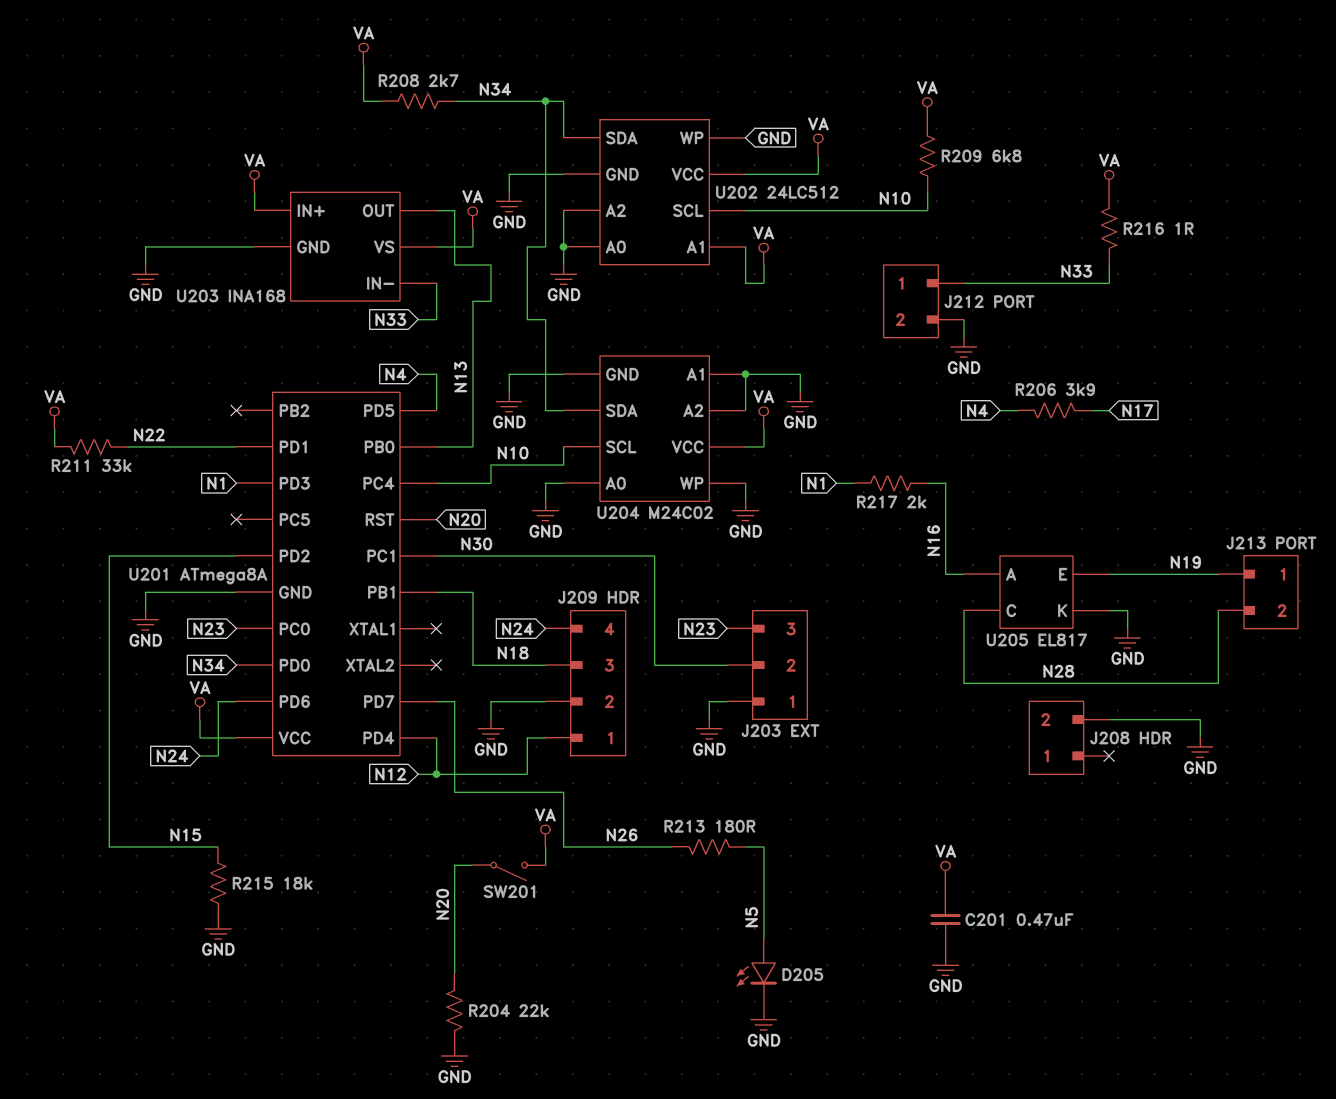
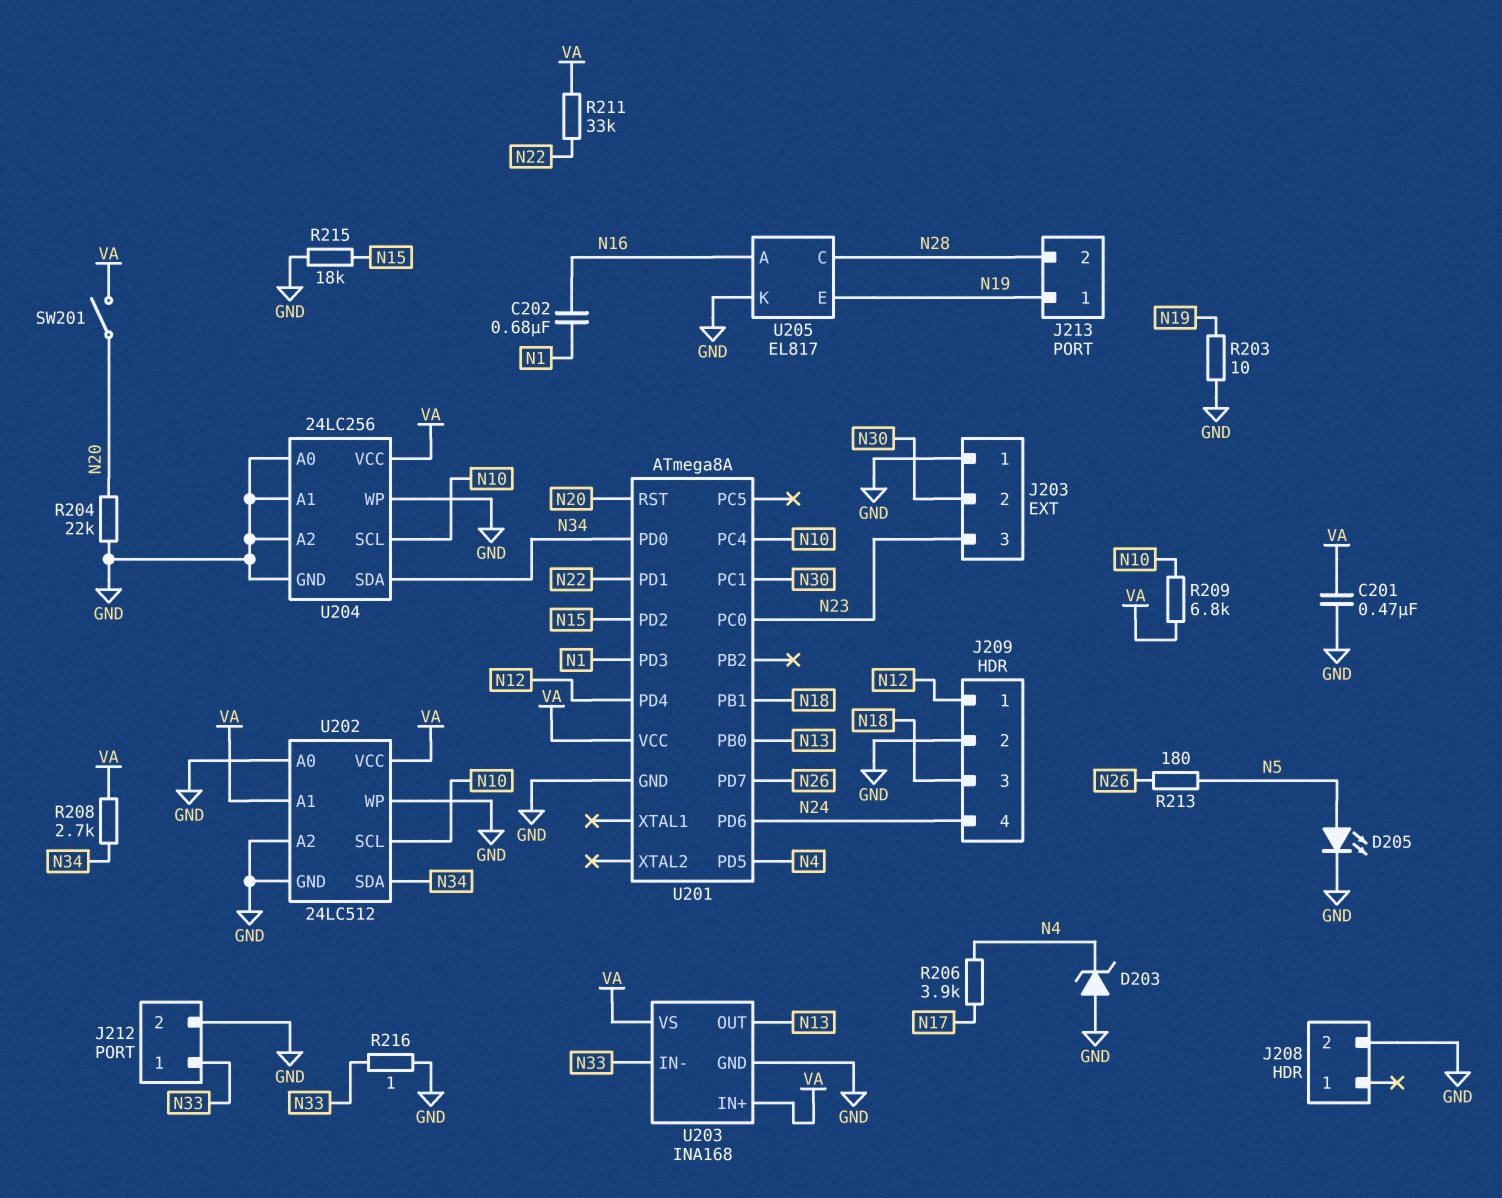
C202: none -> 680nF (N1, N16)
D203: none -> zener (A GND, K N4)
R203: none -> 10 (GND, N19)
R216: 1 (N33, VA) -> 1 (GND, N33)
R217: 2k (N1, N16) -> none
U204: M24C02 -> 24LC256

